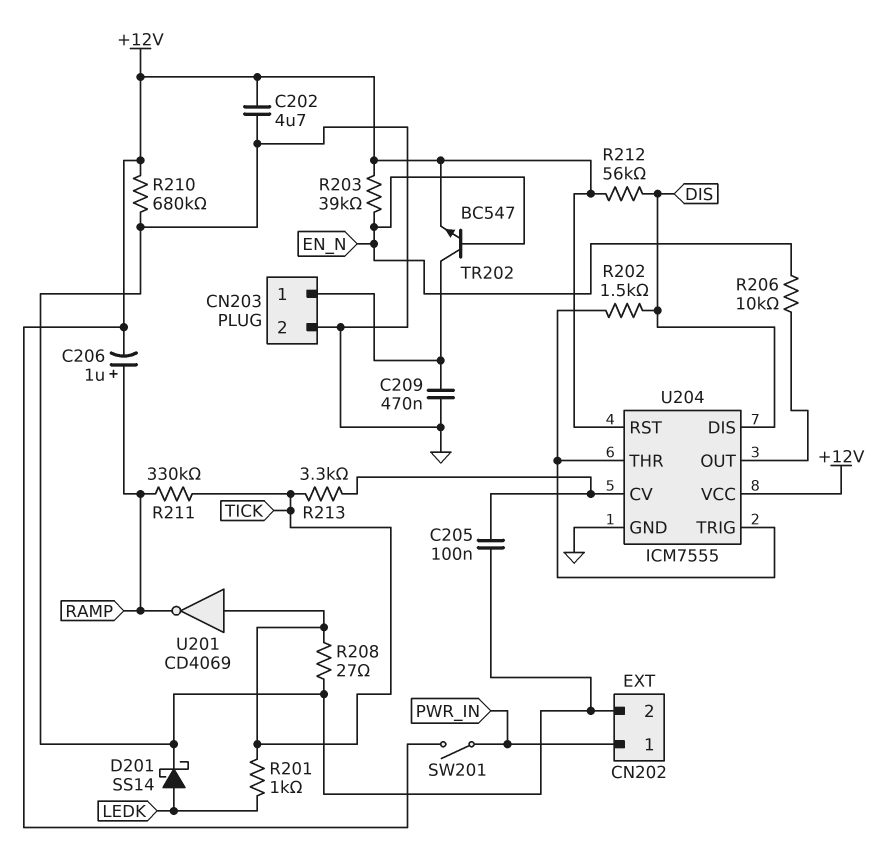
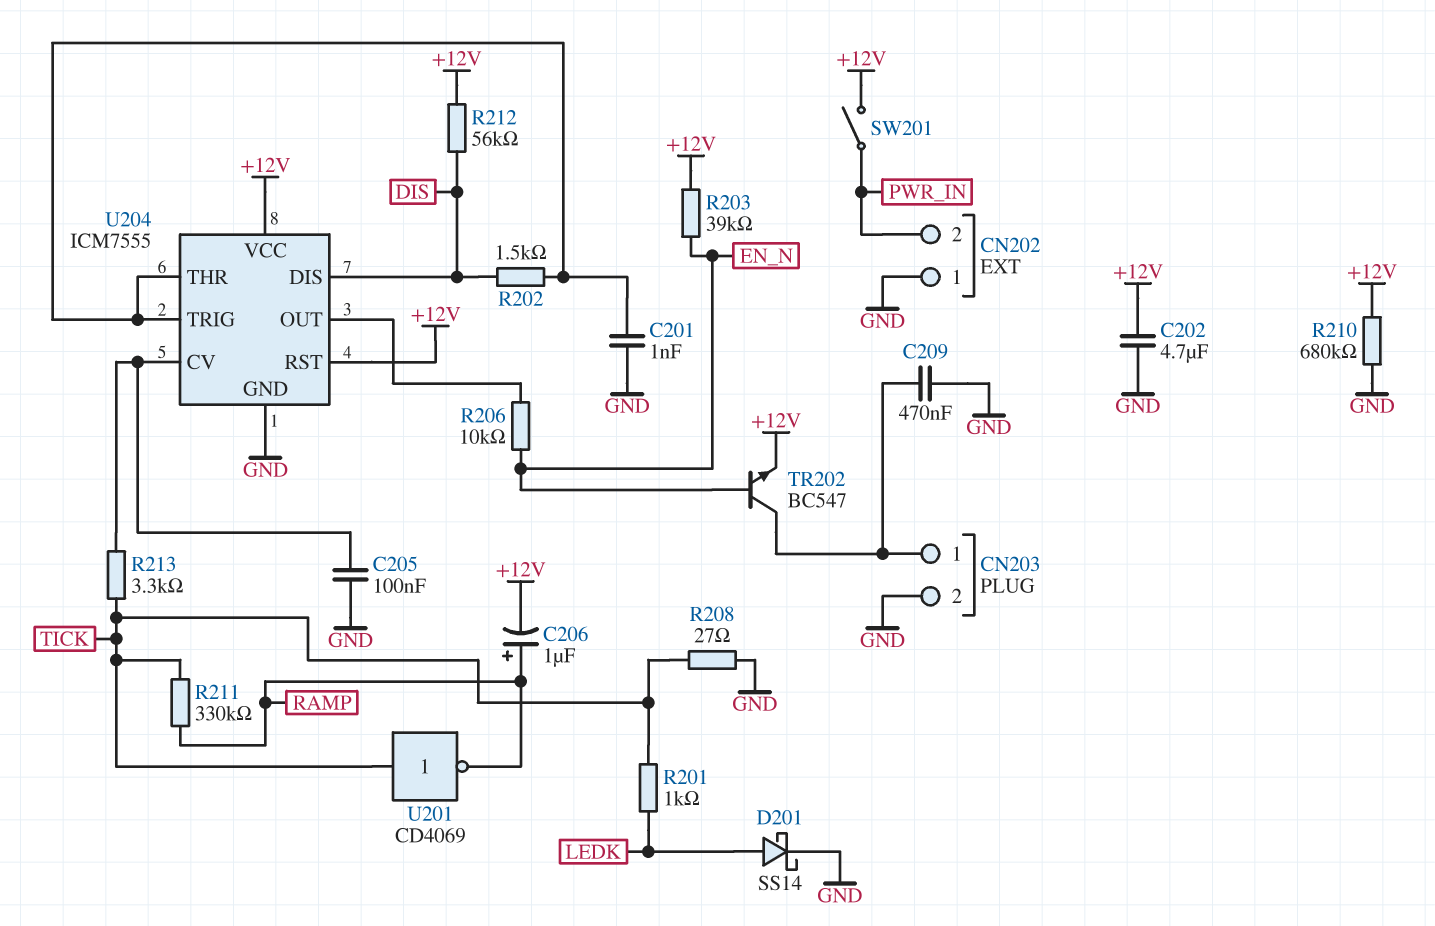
C201: none -> 1nF (GND, U204/THR)
CN202 pin 1: PWR_IN -> GND
CN202 pin 2: GND -> PWR_IN

